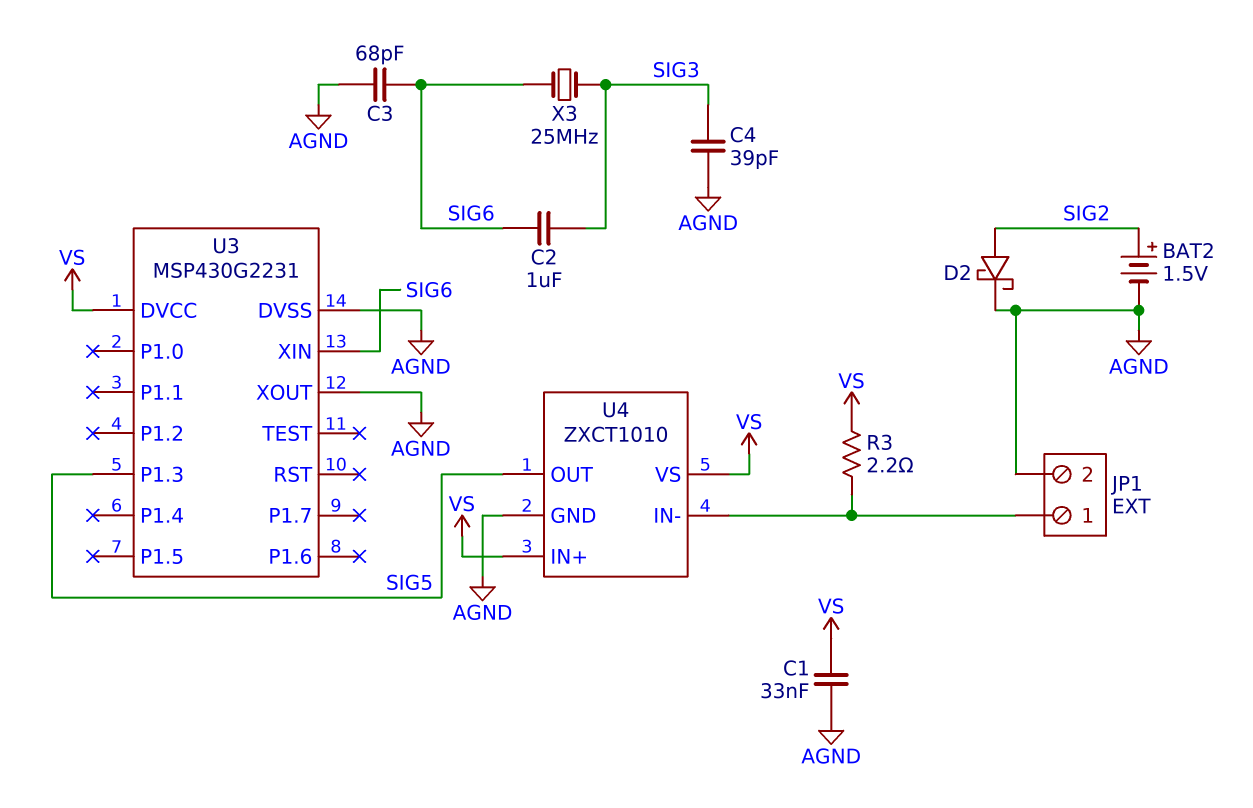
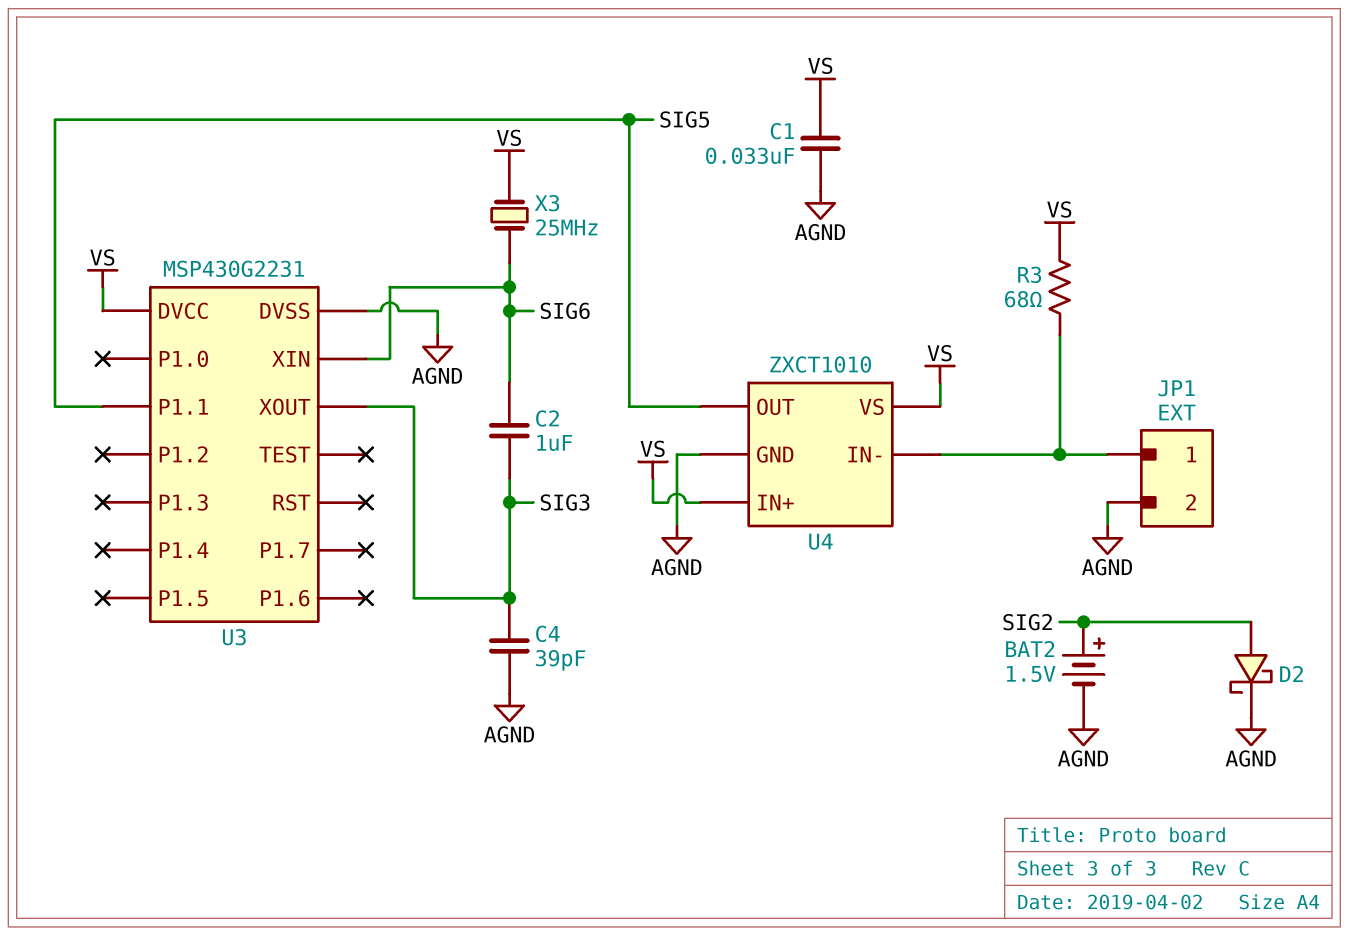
C3: 68pF (AGND, SIG6) -> none
R3: 2.2 (JP1/1, VS) -> 68 (JP1/1, VS)
U3 pin P1.1: none -> SIG5
U3 pin P1.3: SIG5 -> none
U3 pin XOUT: AGND -> SIG3
X3: 25MHz (SIG3, SIG6) -> 25MHz (SIG6, VS)

